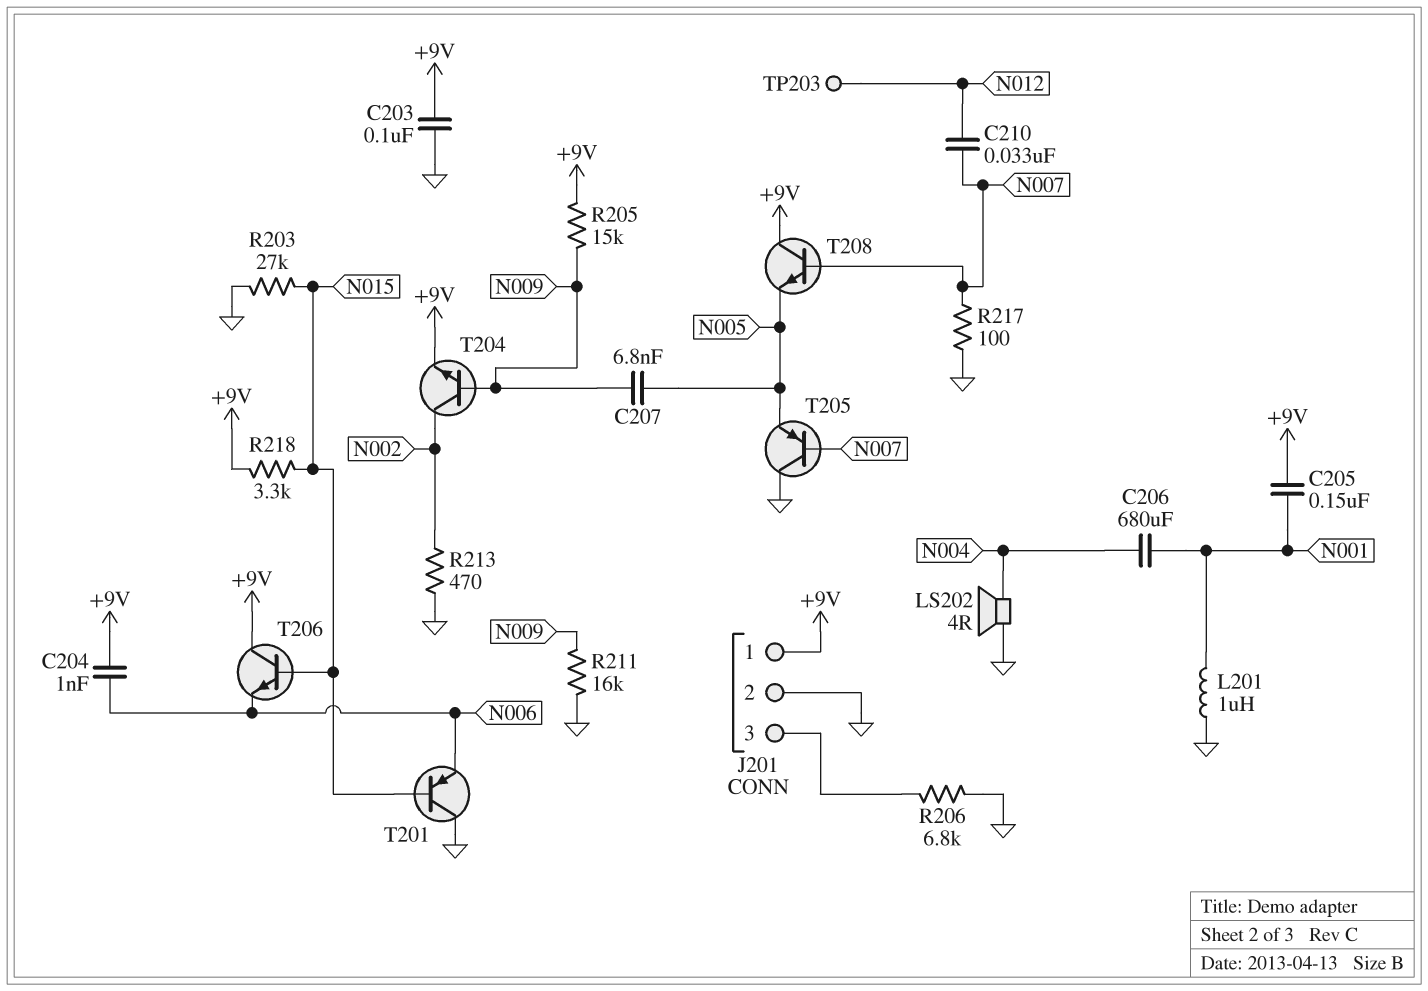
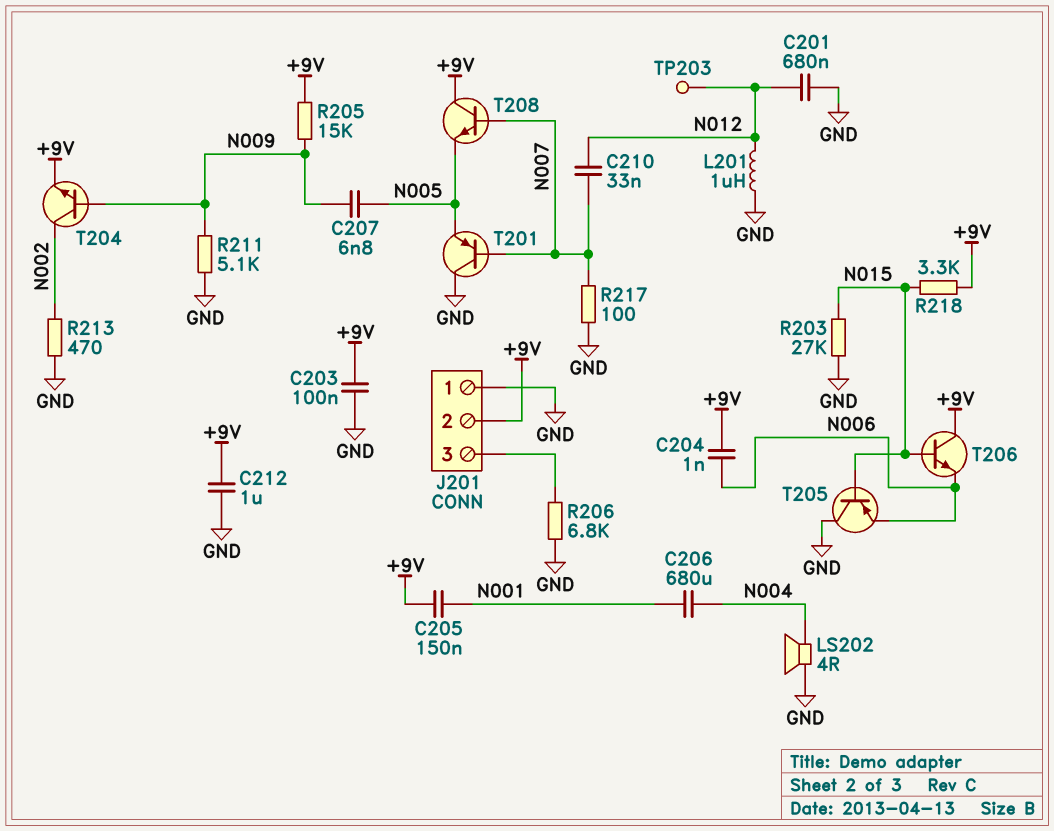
C201: none -> 680nF (GND, N012)
C212: none -> 1uF (+9V, GND)
J201 pin 1: +9V -> GND
J201 pin 2: GND -> +9V
L201: 1uH (GND, N001) -> 1uH (GND, N012)
R211: 16k (GND, N009) -> 5.1k (GND, N009)
T201: PNP (B N015, C GND, E N006) -> PNP (B N007, C GND, E N005)
T205: PNP (B N007, C GND, E N005) -> PNP (B N015, C GND, E N006)

